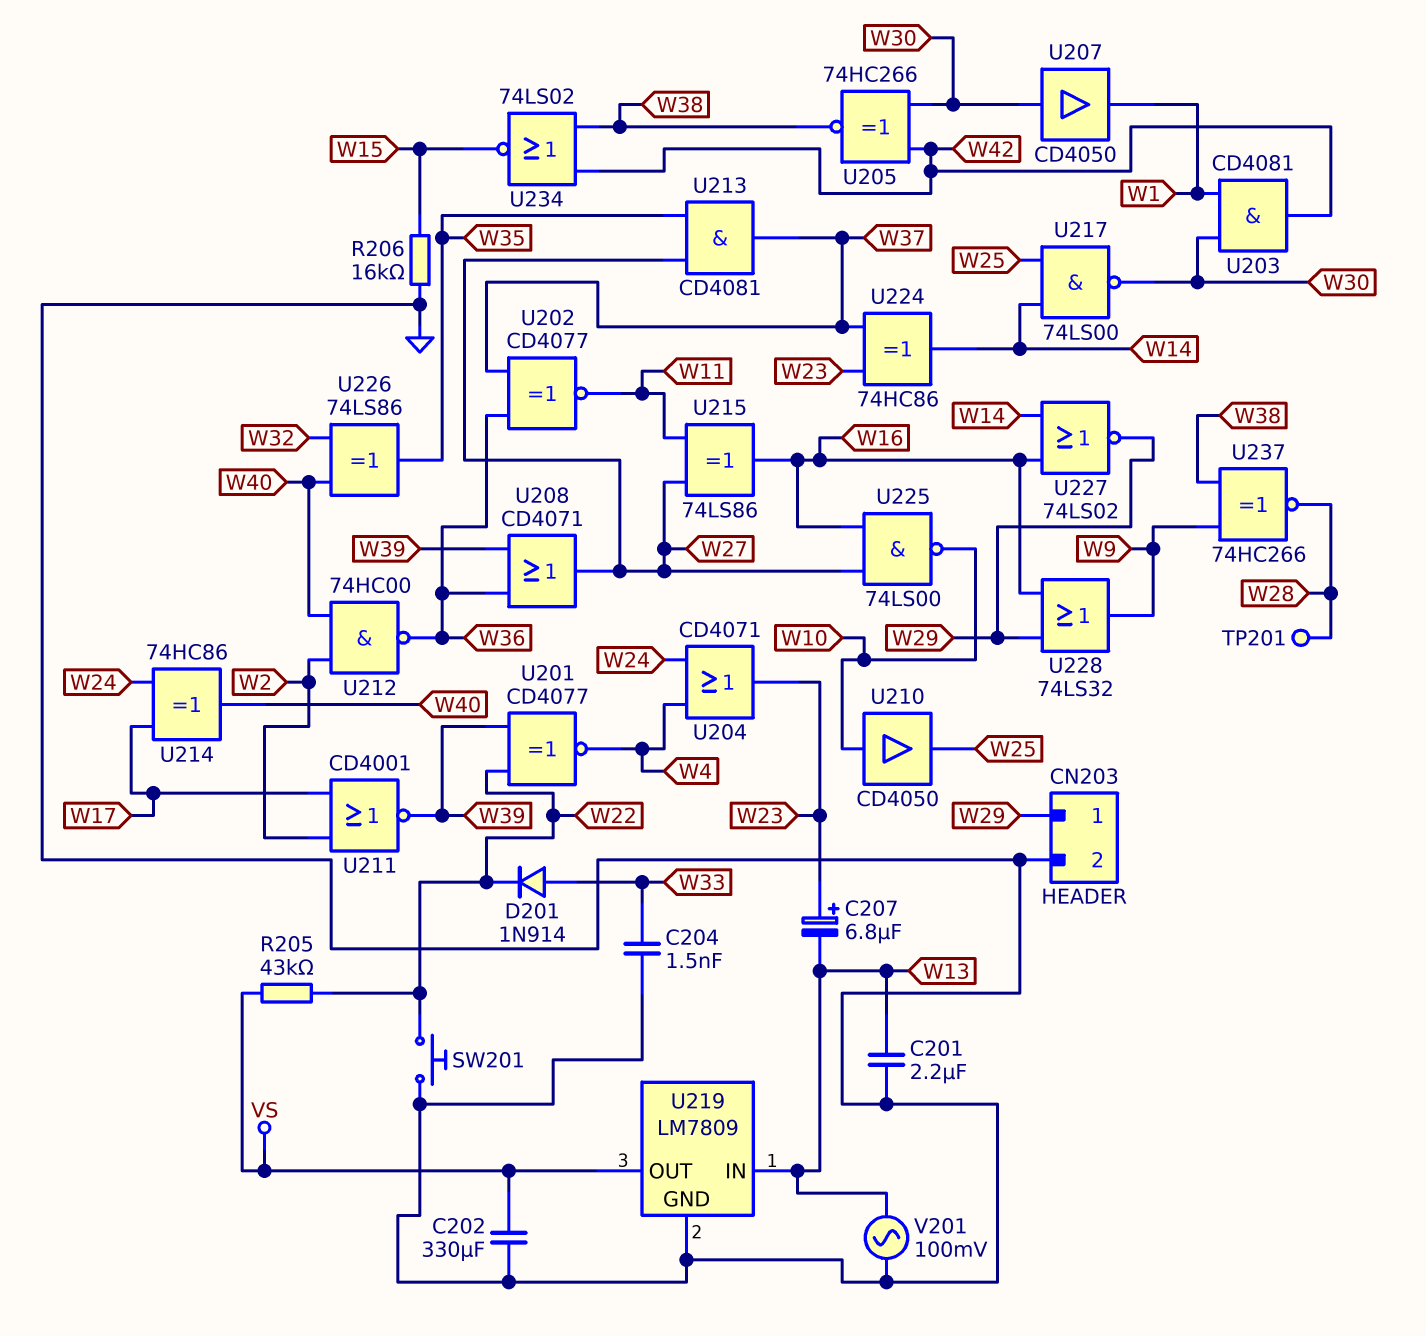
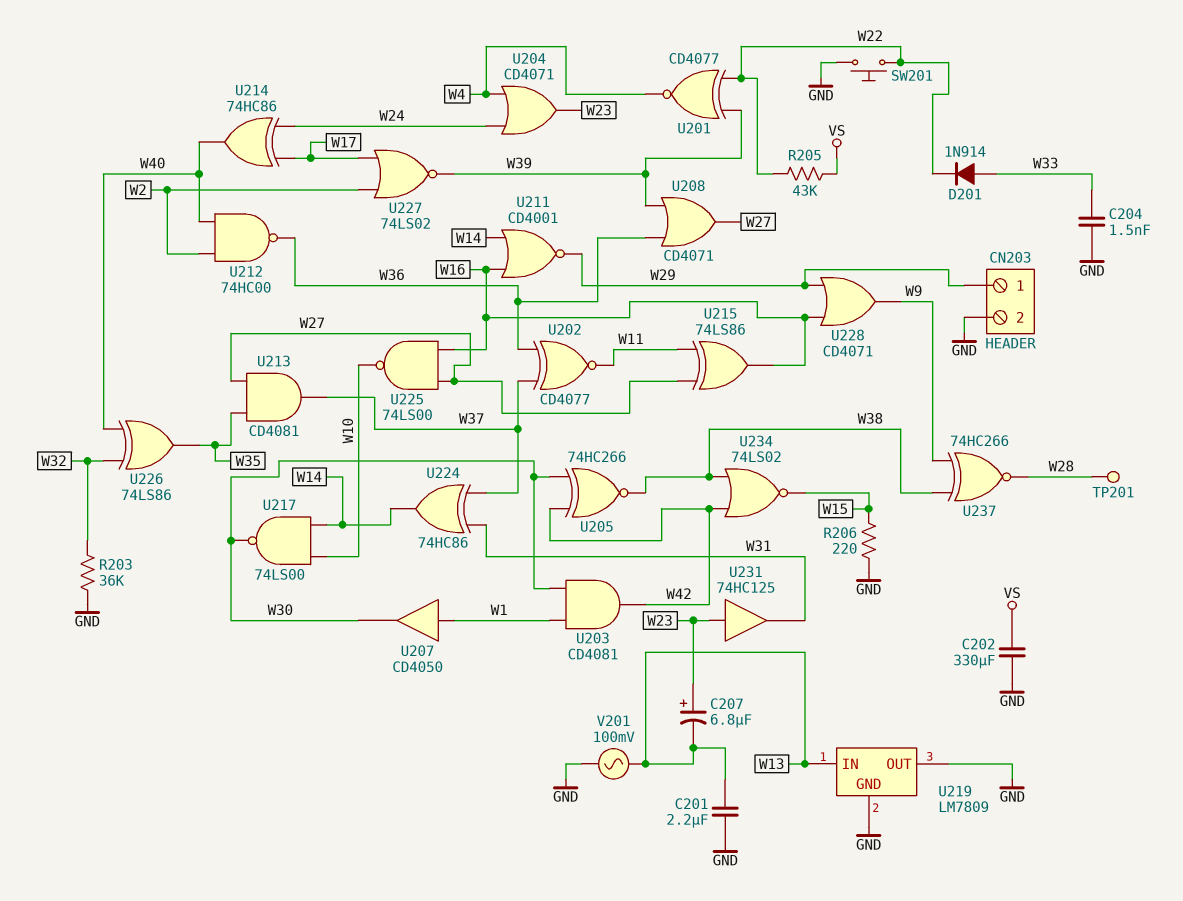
R203: none -> 36k (GND, W32)
R206: 16k (GND, W15) -> 220 (GND, W15)
U207: buffer CD4050 (in W30, out W1) -> buffer CD4050 (in W1, out W30)
U210: buffer CD4050 (in W10, out W25) -> none
U211: NOR CD4001 (in W2, in W17, out W39) -> NOR CD4001 (in W14, in W16, out W29)
U217: NAND 74LS00 (in W14, in W25, out W30) -> NAND 74LS00 (in W10, in W14, out W30)
U219 pin OUT: VS -> GND
U224: XOR 74HC86 (in W23, in W37, out W14) -> XOR 74HC86 (in W31, in W37, out W14)
U227: NOR 74LS02 (in W14, in W16, out W29) -> NOR 74LS02 (in W2, in W17, out W39)
U228: OR 74LS32 (in W16, in W29, out W9) -> OR CD4071 (in W16, in W29, out W9)
U231: none -> buffer 74HC125 (in W23, out W31)

